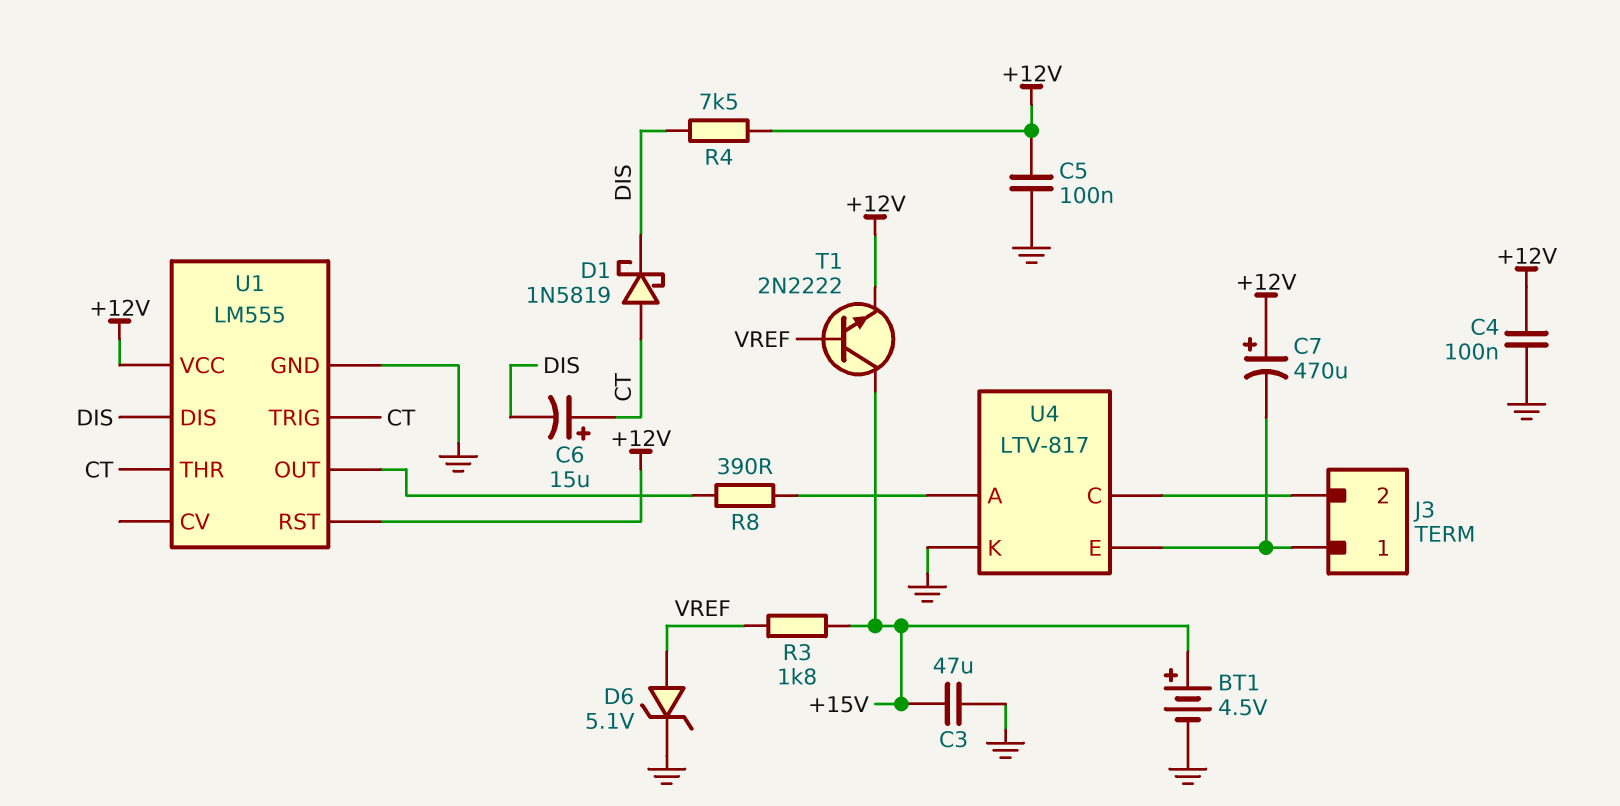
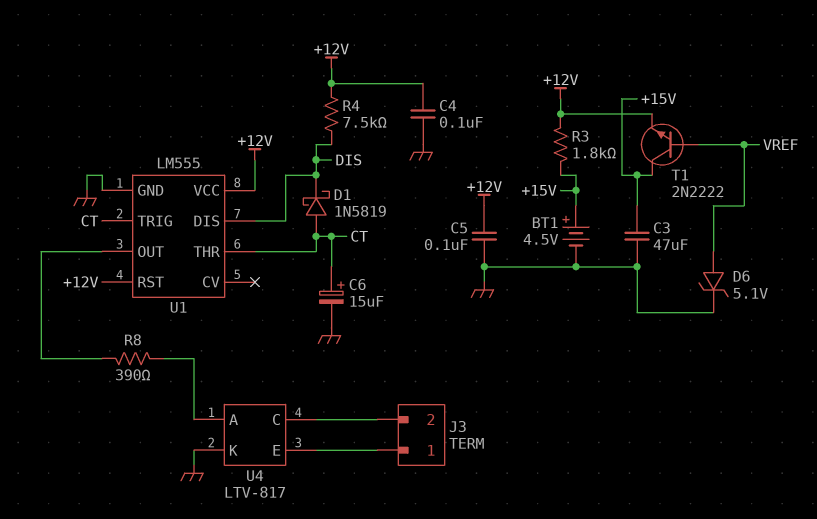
C6: 15uF (plus CT, minus DIS) -> 15uF (plus CT, minus GND)
C7: 470uF (plus +12V, minus J3/1) -> none
R3: 1.8k (+15V, VREF) -> 1.8k (+12V, +15V)

